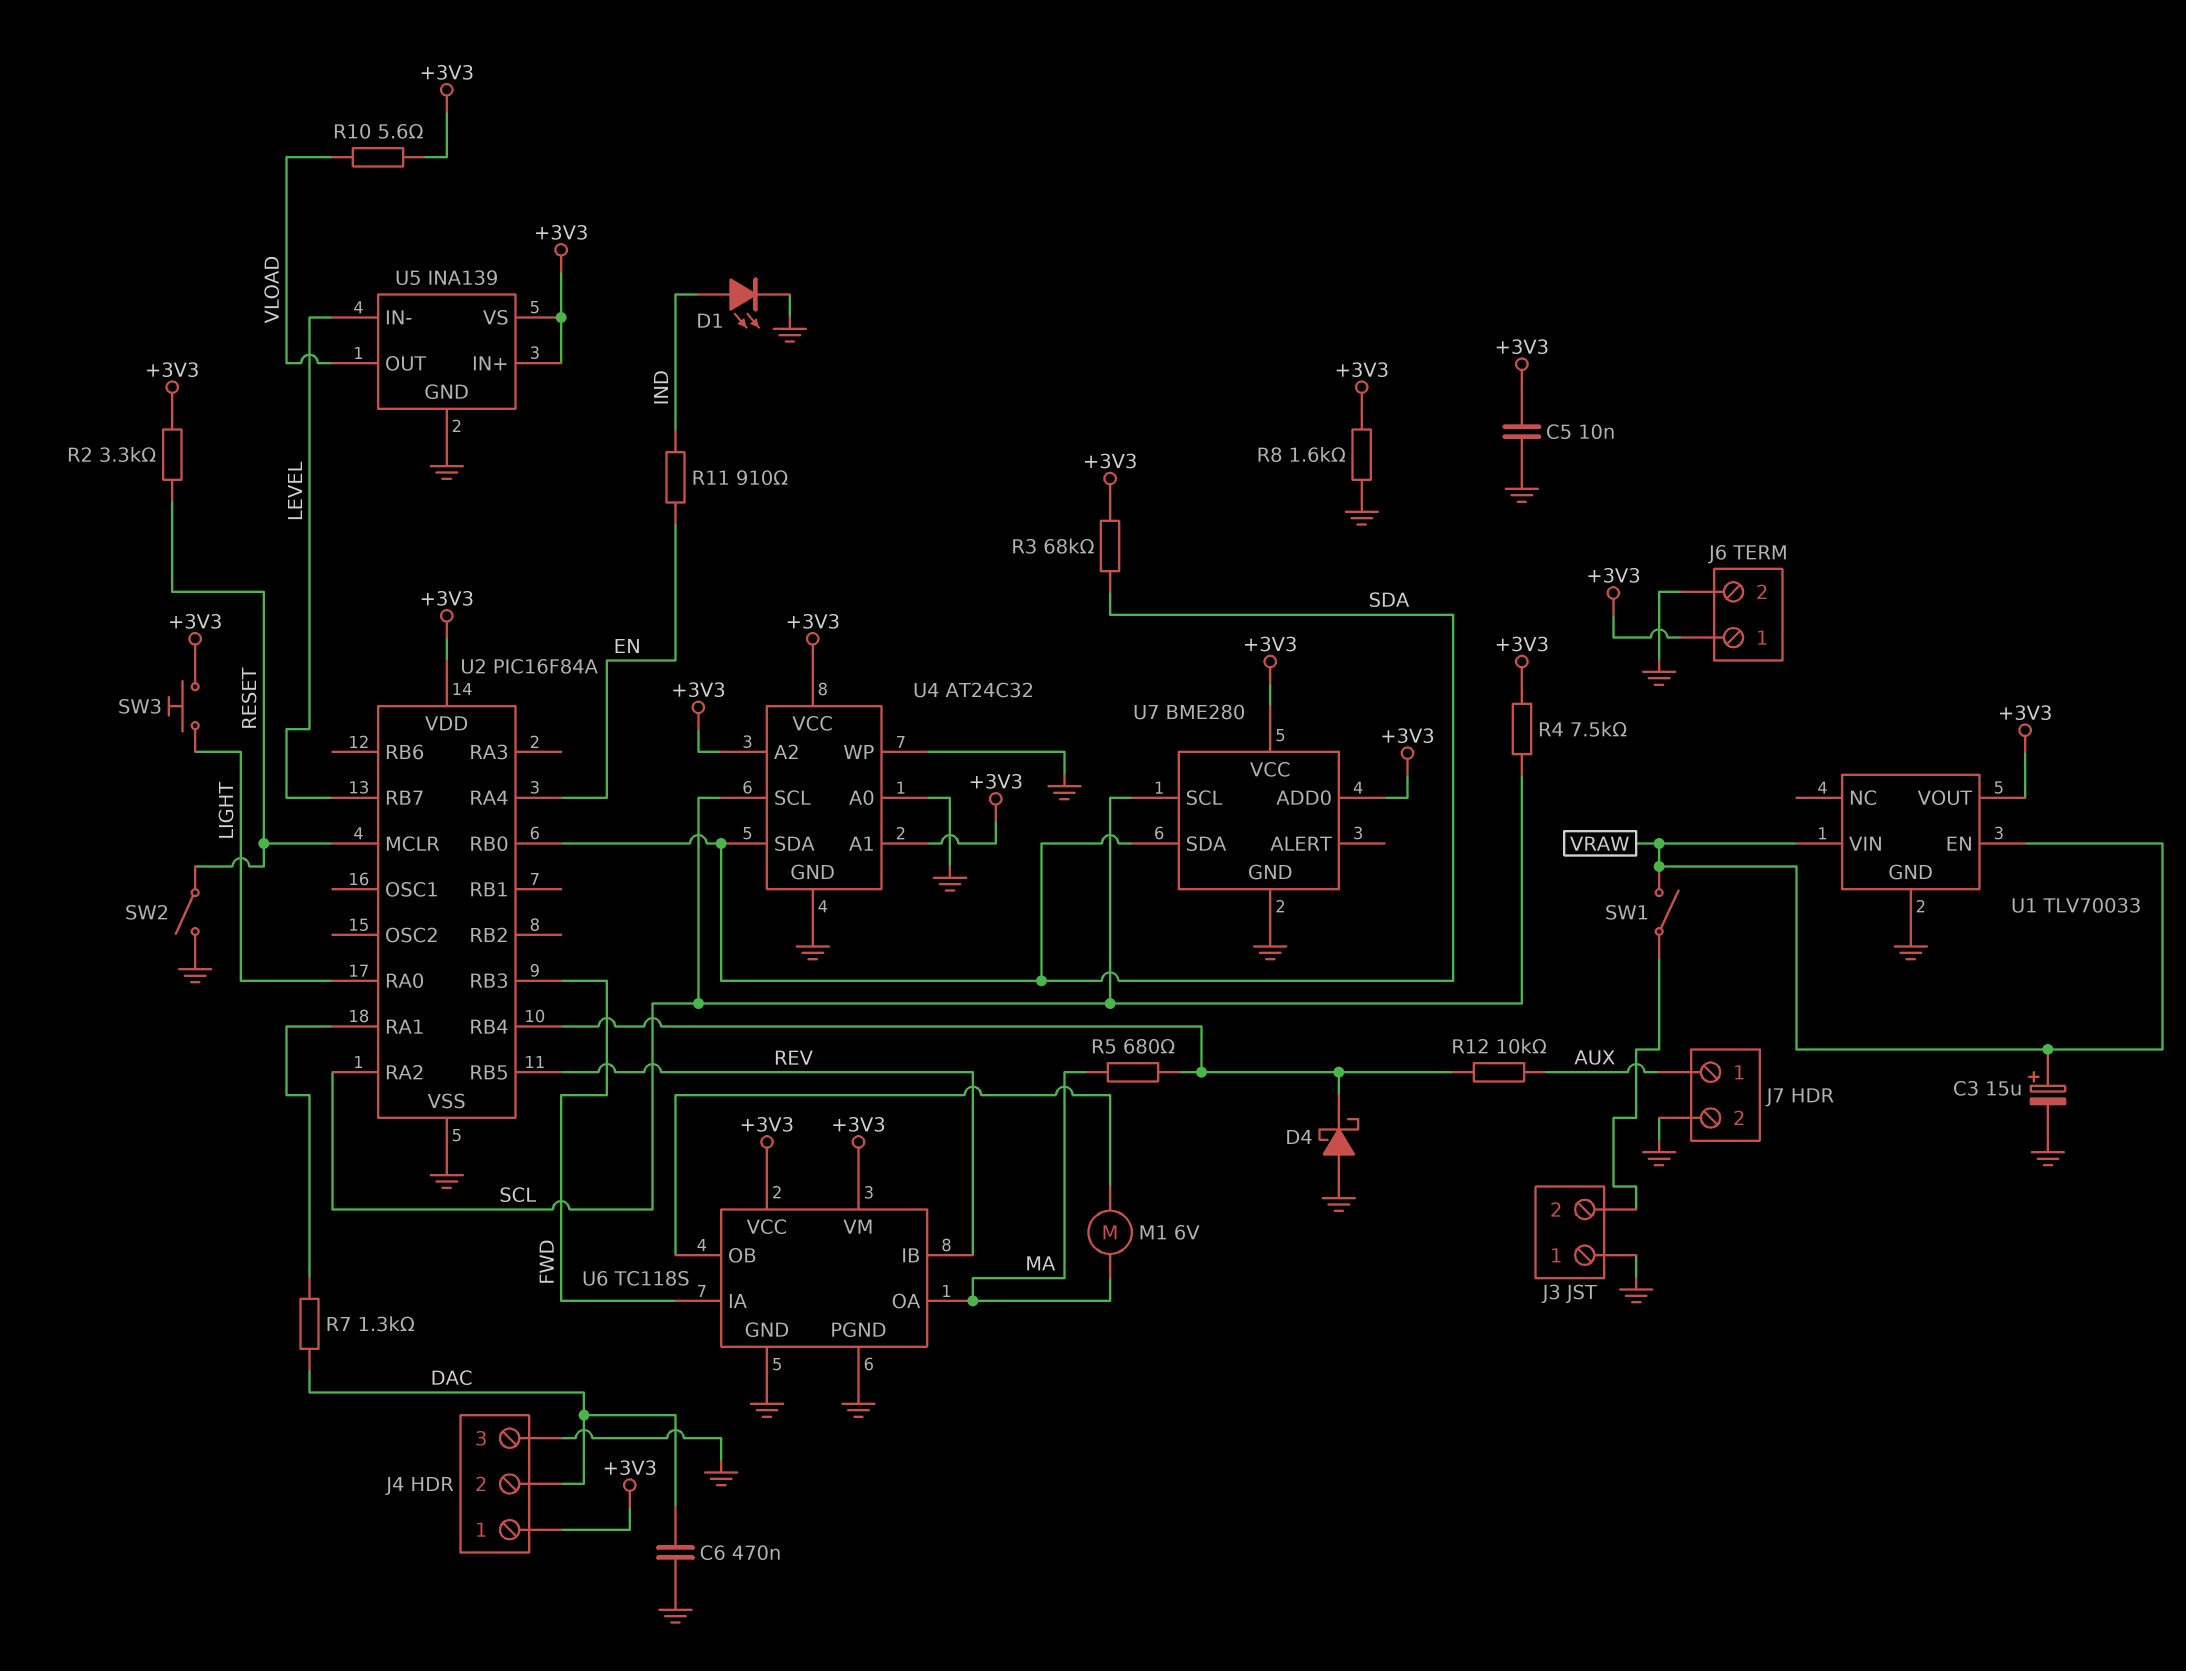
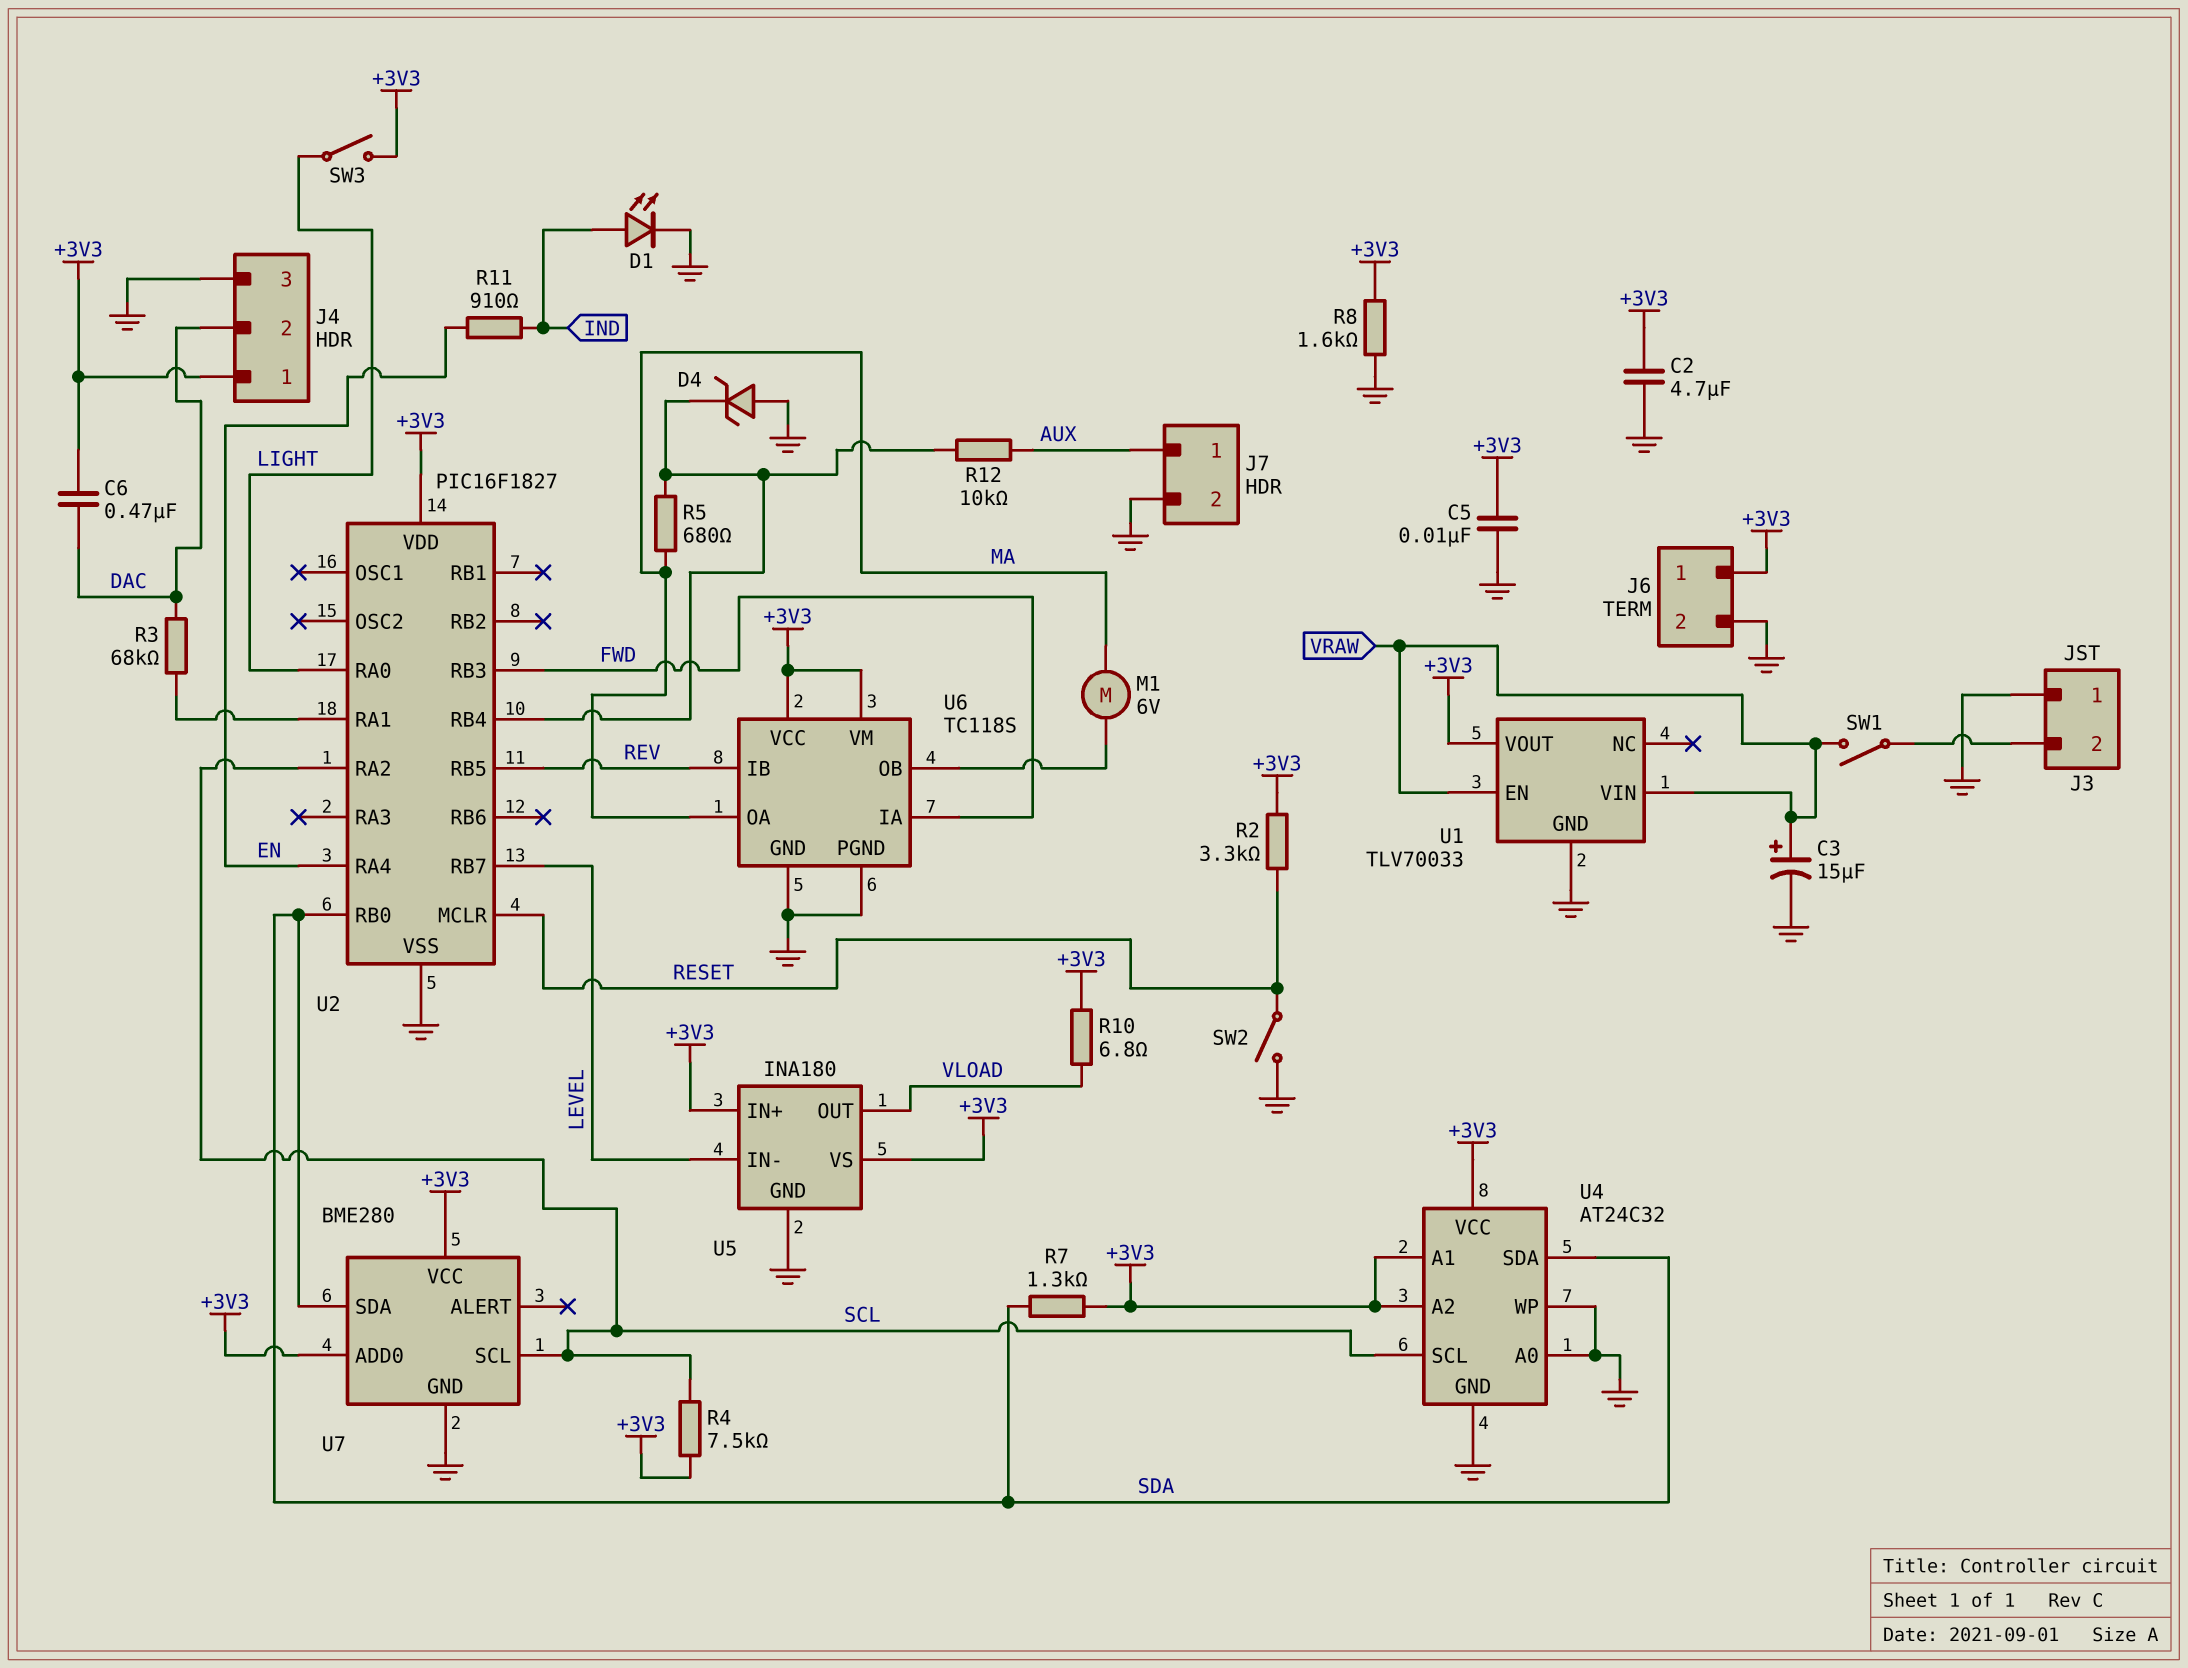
C2: none -> 4.7uF (+3V3, GND)
C6: 470nF (DAC, GND) -> 470nF (+3V3, DAC)
D4: schottky (A GND, K U2/RB4) -> zener (A GND, K U2/RB4)
R3: 68k (+3V3, SDA) -> 68k (DAC, U2/RA1)
R7: 1.3k (DAC, U2/RA1) -> 1.3k (+3V3, SDA)
R10: 5.6 (+3V3, VLOAD) -> 6.8 (+3V3, VLOAD)
SW3: button (+3V3, LIGHT) -> switch (+3V3, LIGHT)
U2: PIC16F84A -> PIC16F1827
U5: INA139 -> INA180

